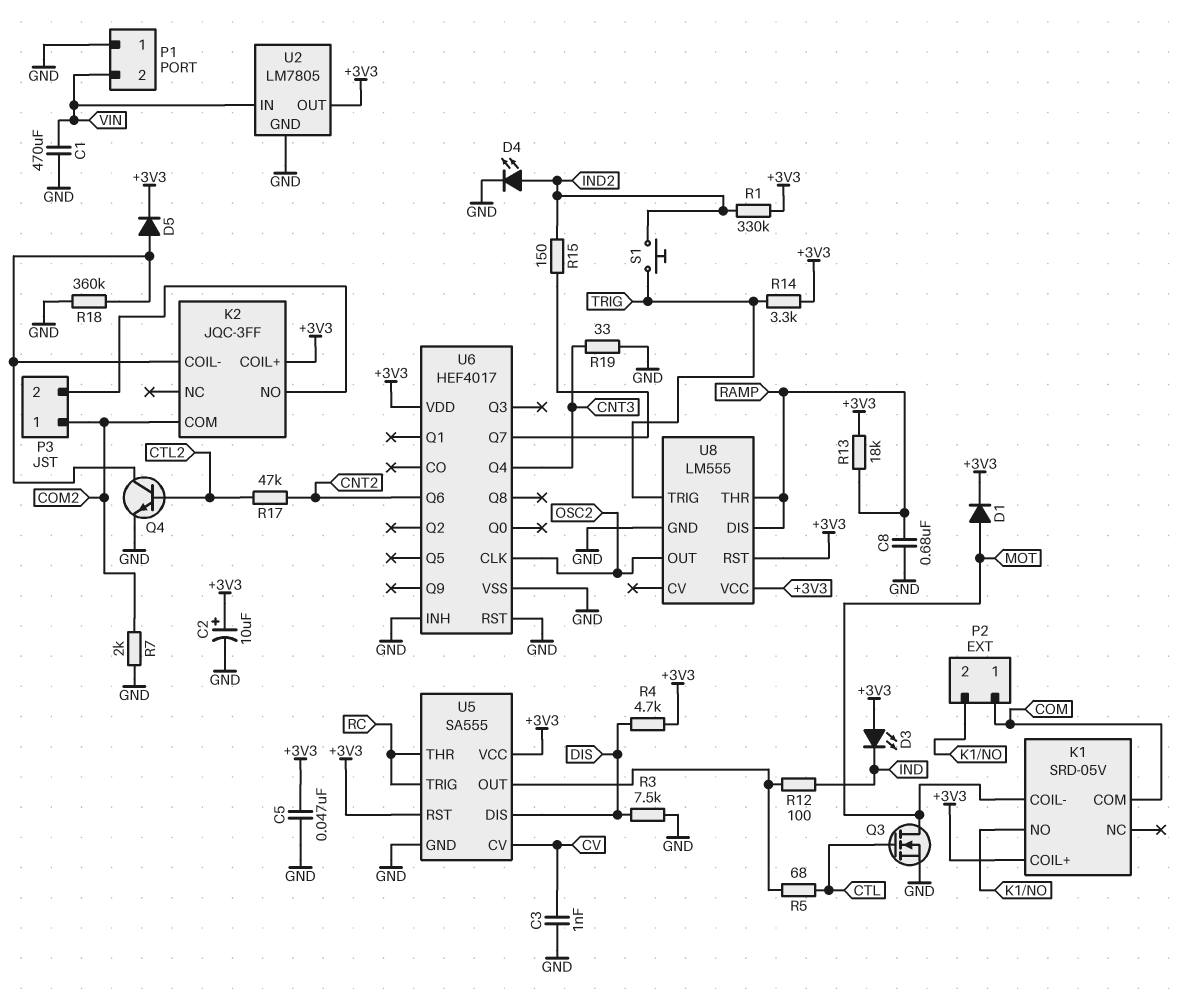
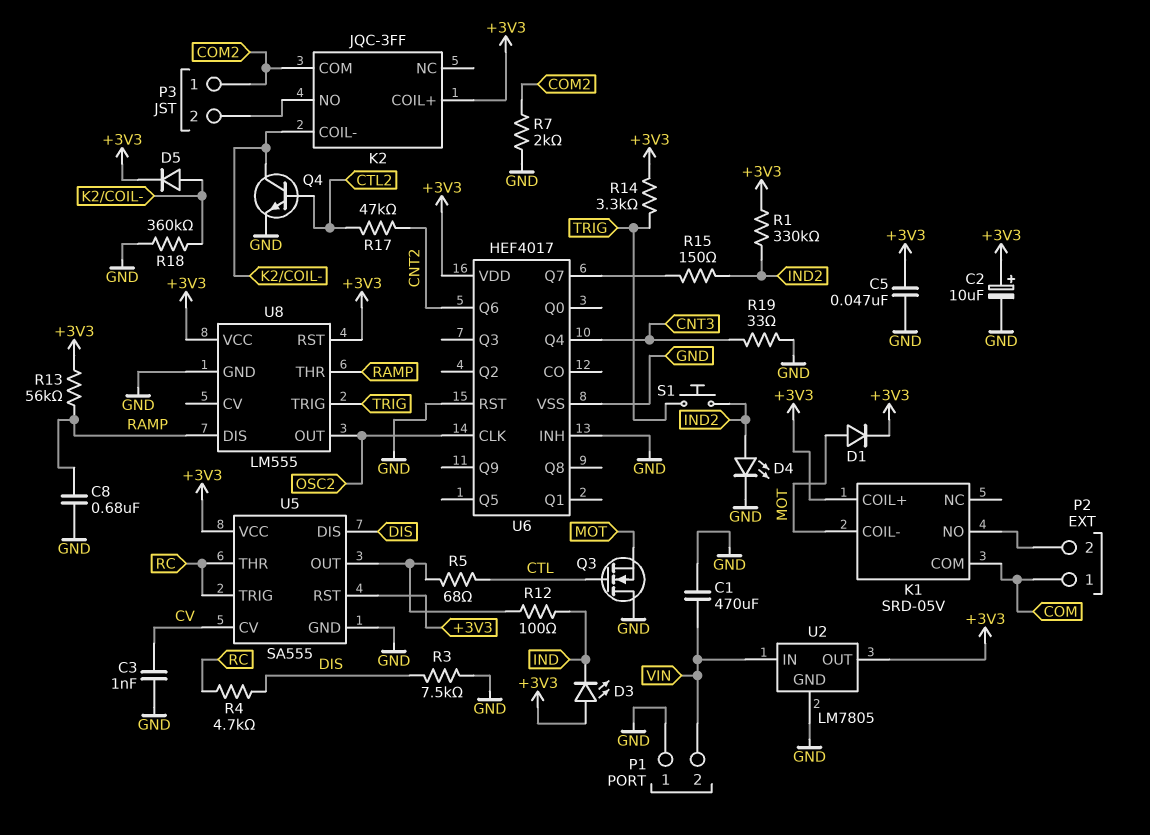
Q3: NMOS (G CTL, D MOT, S GND) -> NMOS (G CTL, D GND, S MOT)
R4: 4.7k (+3V3, DIS) -> 4.7k (DIS, RC)
R13: 18k (+3V3, RAMP) -> 56k (+3V3, RAMP)

